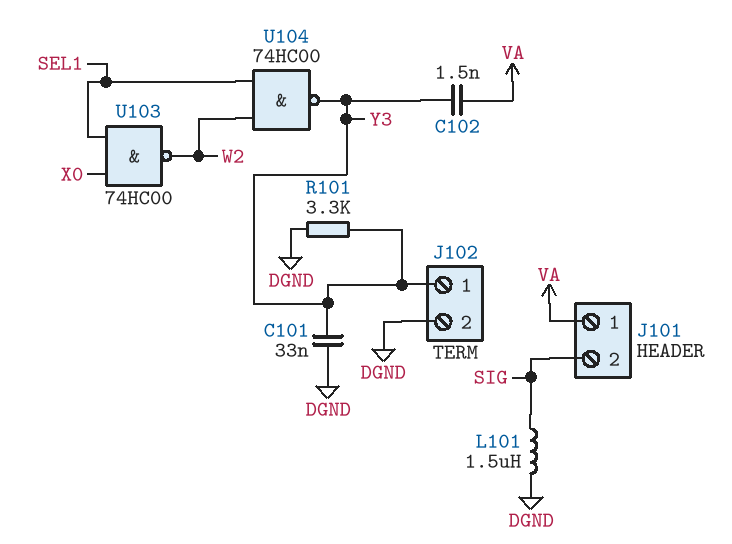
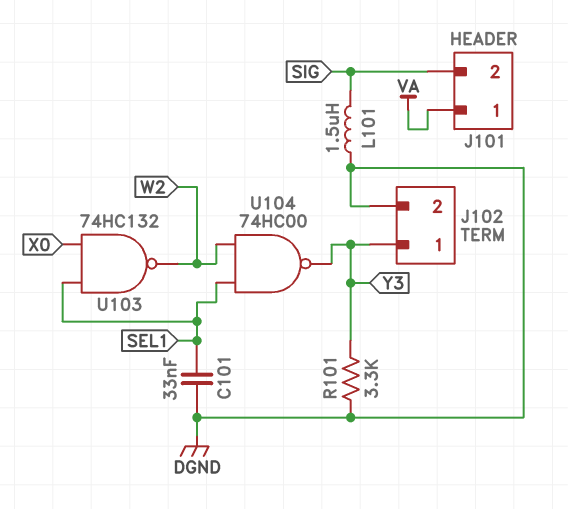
C101: 33nF (DGND, Y3) -> 33nF (DGND, SEL1)
C102: 1.5nF (VA, Y3) -> none
U103: NAND 74HC00 (in SEL1, in X0, out W2) -> NAND 74HC132 (in SEL1, in X0, out W2)

